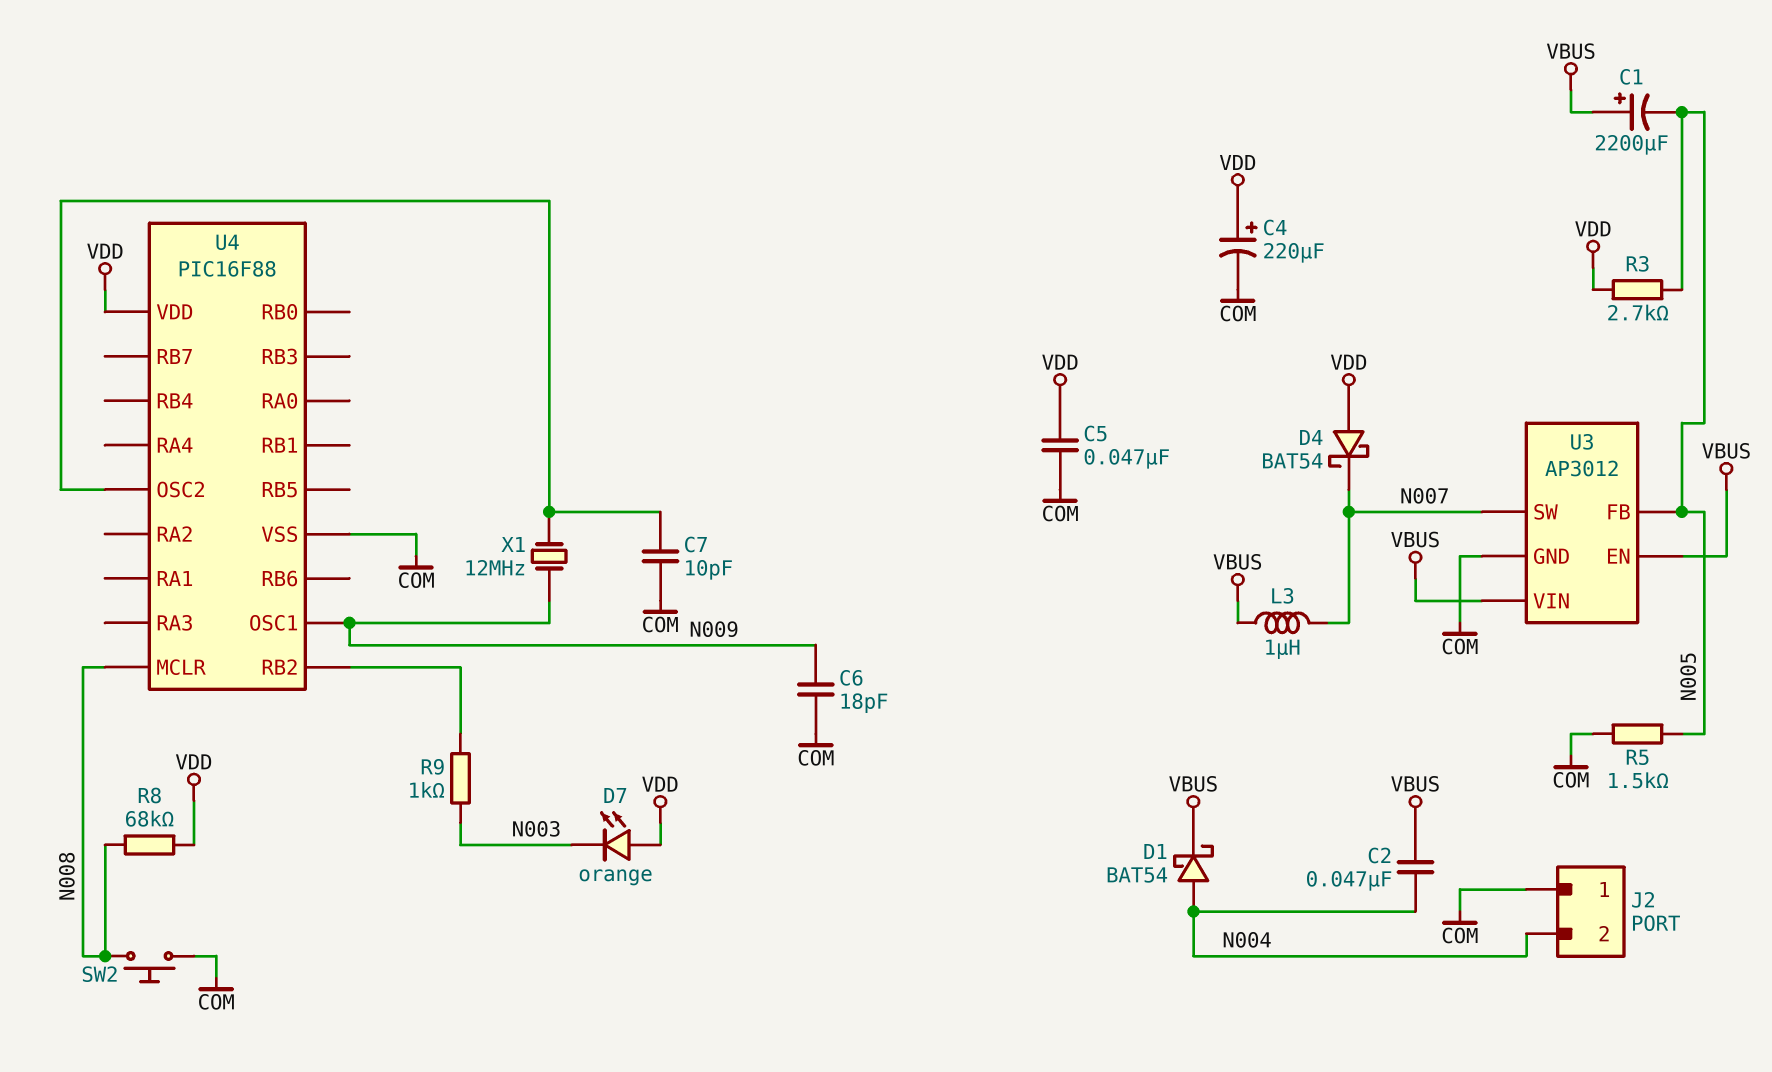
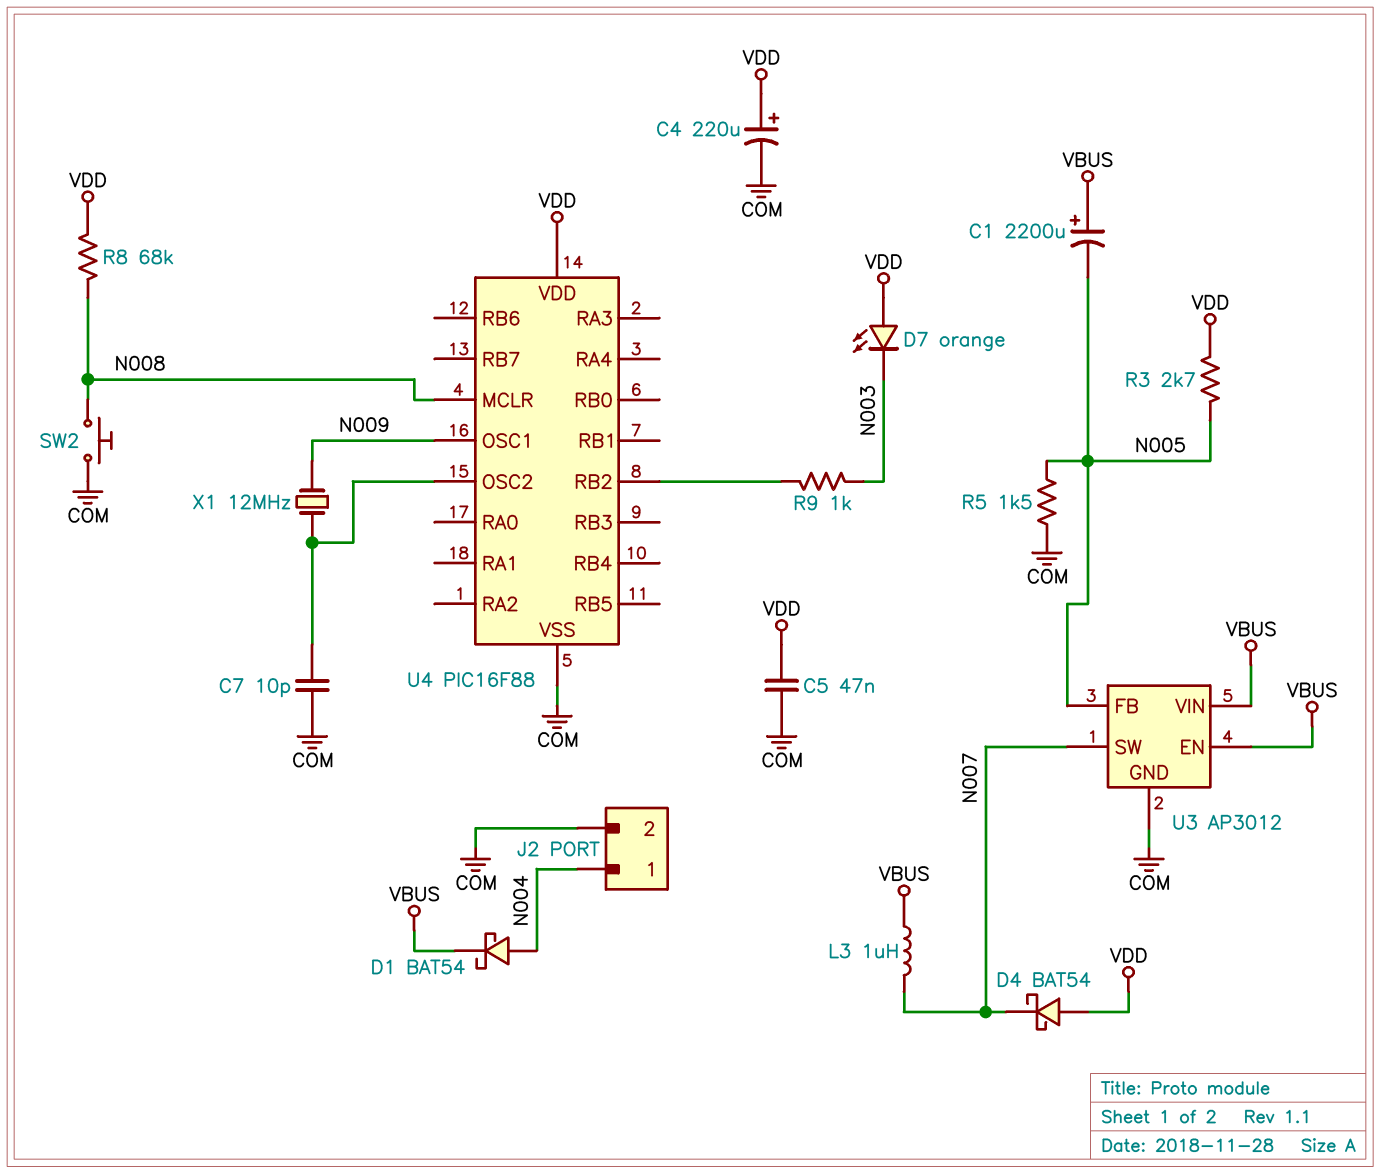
C2: 47nF (N004, VBUS) -> none
C6: 18pF (COM, N009) -> none
J2 pin 1: COM -> N004
J2 pin 2: N004 -> COM

